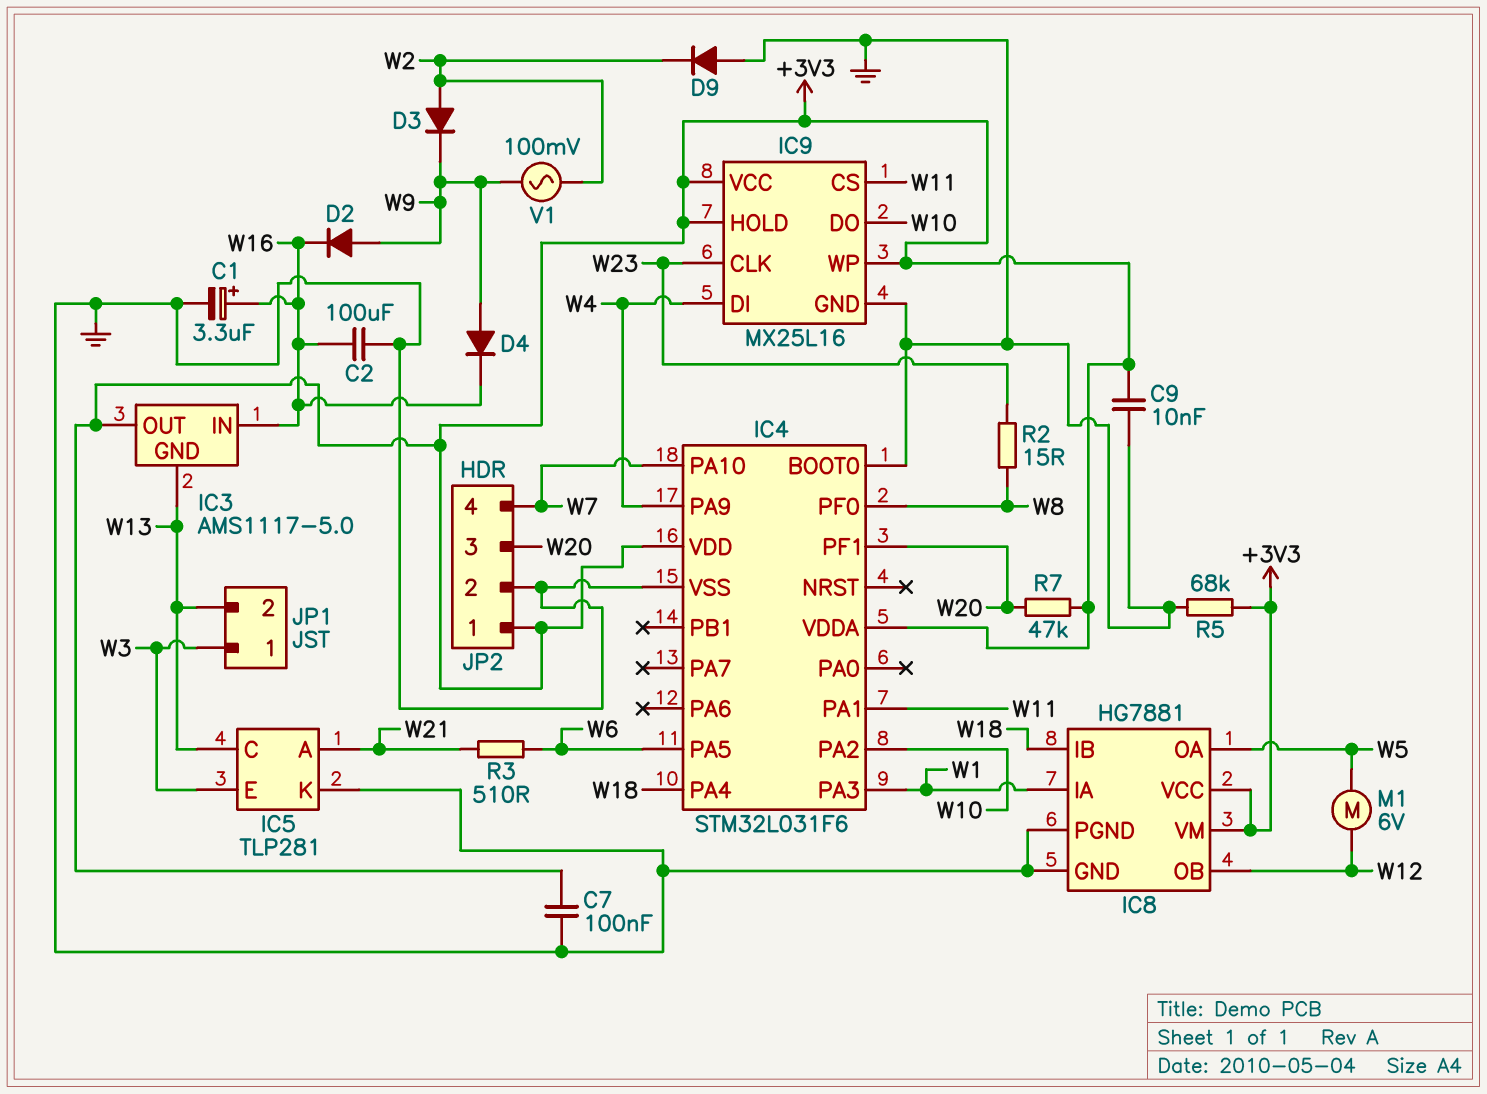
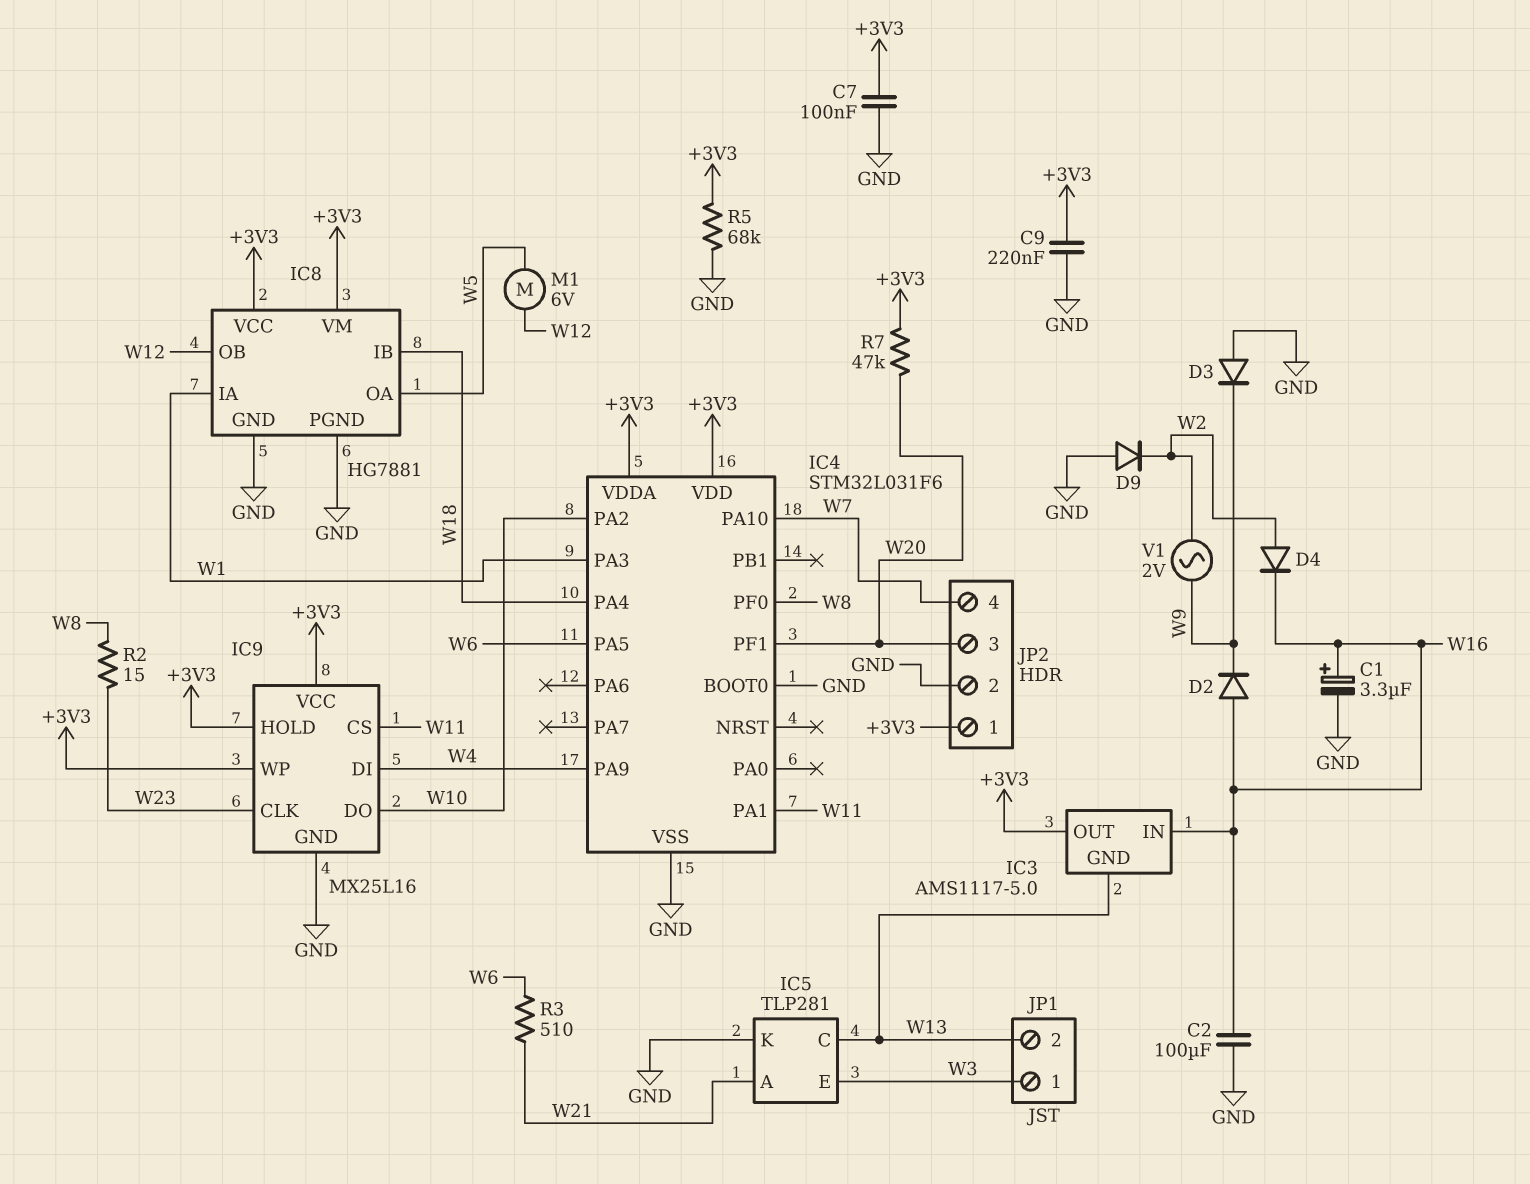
C9: 10nF (+3V3, GND) -> 220nF (+3V3, GND)
D2: diode (A W9, K W16) -> diode (A W16, K W9)
D3: diode (A W2, K W9) -> diode (A GND, K W9)
D4: diode (A W9, K W16) -> diode (A W2, K W16)
V1: AC 100mV (W2, W9) -> AC 2V (W2, W9)

